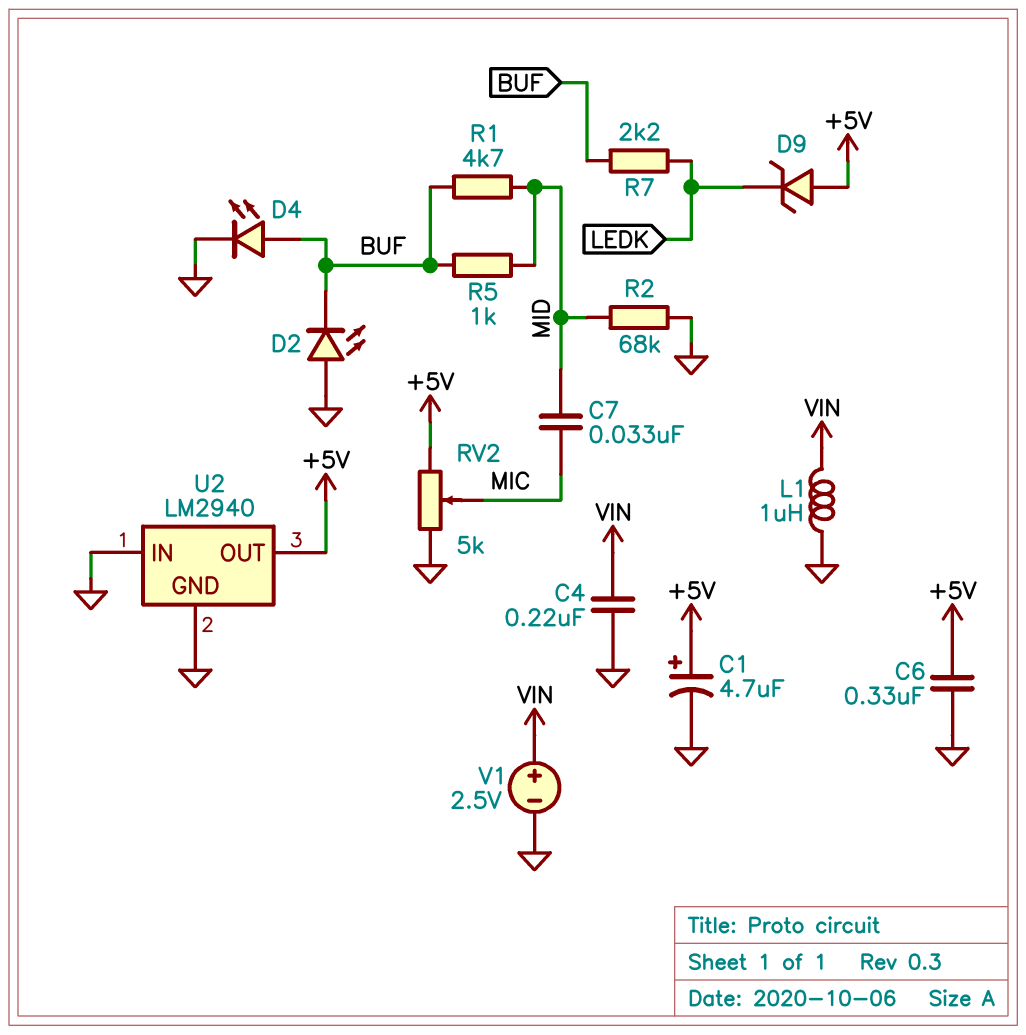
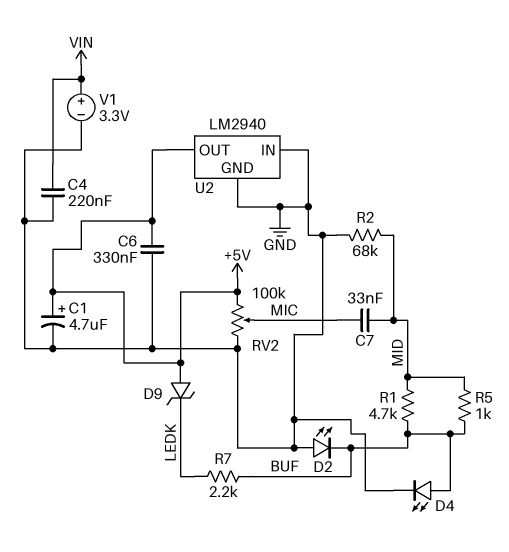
L1: 1uH (GND, VIN) -> none
RV2: 5k (+5V, GND, wiper MIC) -> 100k (+5V, GND, wiper MIC)
V1: 2.5V (plus VIN, minus GND) -> 3.3V (plus VIN, minus GND)

